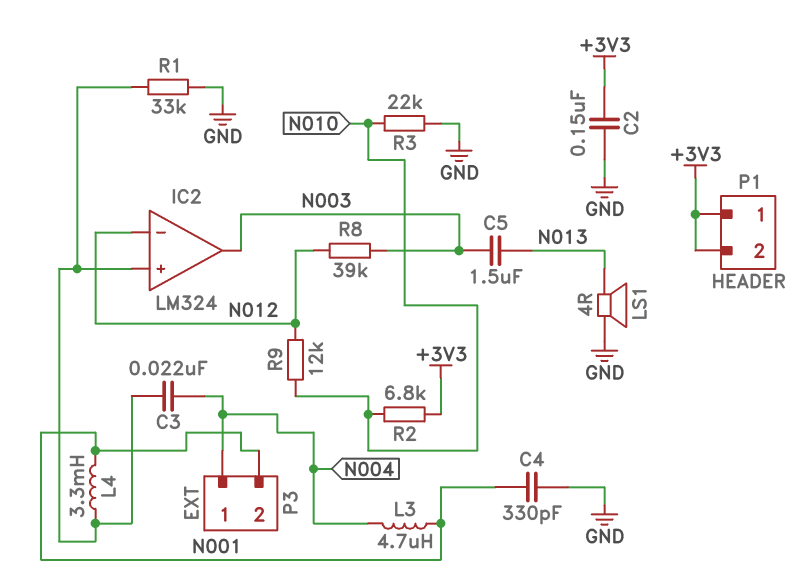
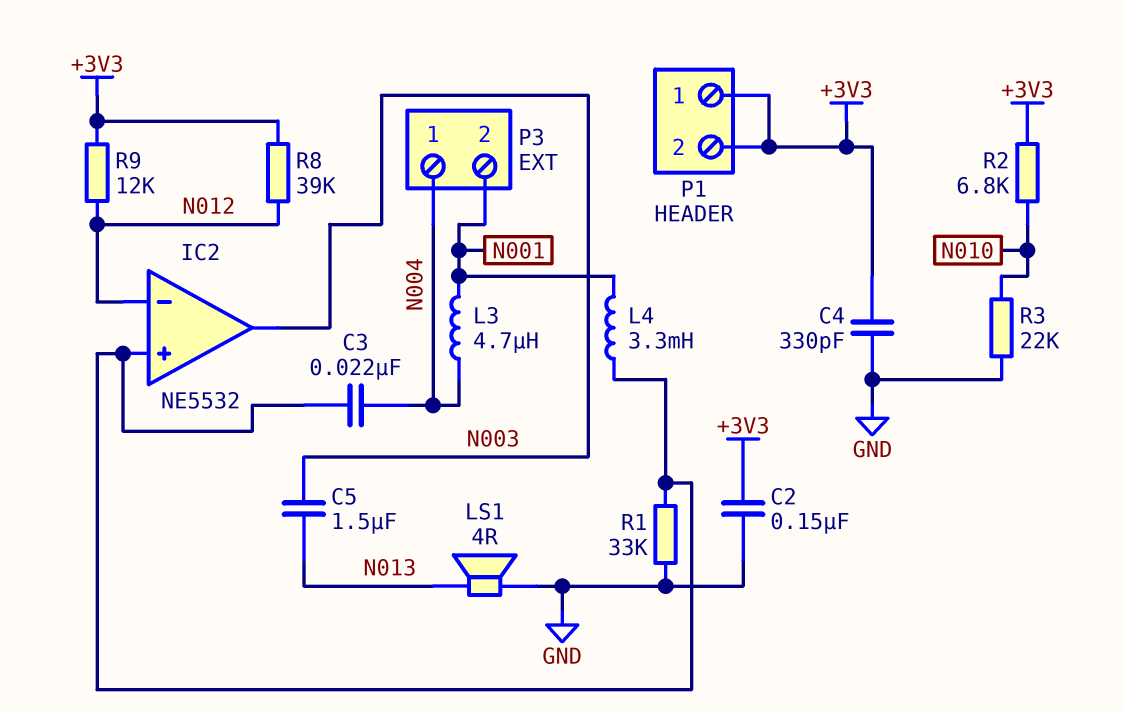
C4: 330pF (GND, N001) -> 330pF (+3V3, GND)
IC2: LM324 -> NE5532
R8: 39k (N003, N012) -> 39k (+3V3, N012)
R9: 12k (N010, N012) -> 12k (+3V3, N012)

